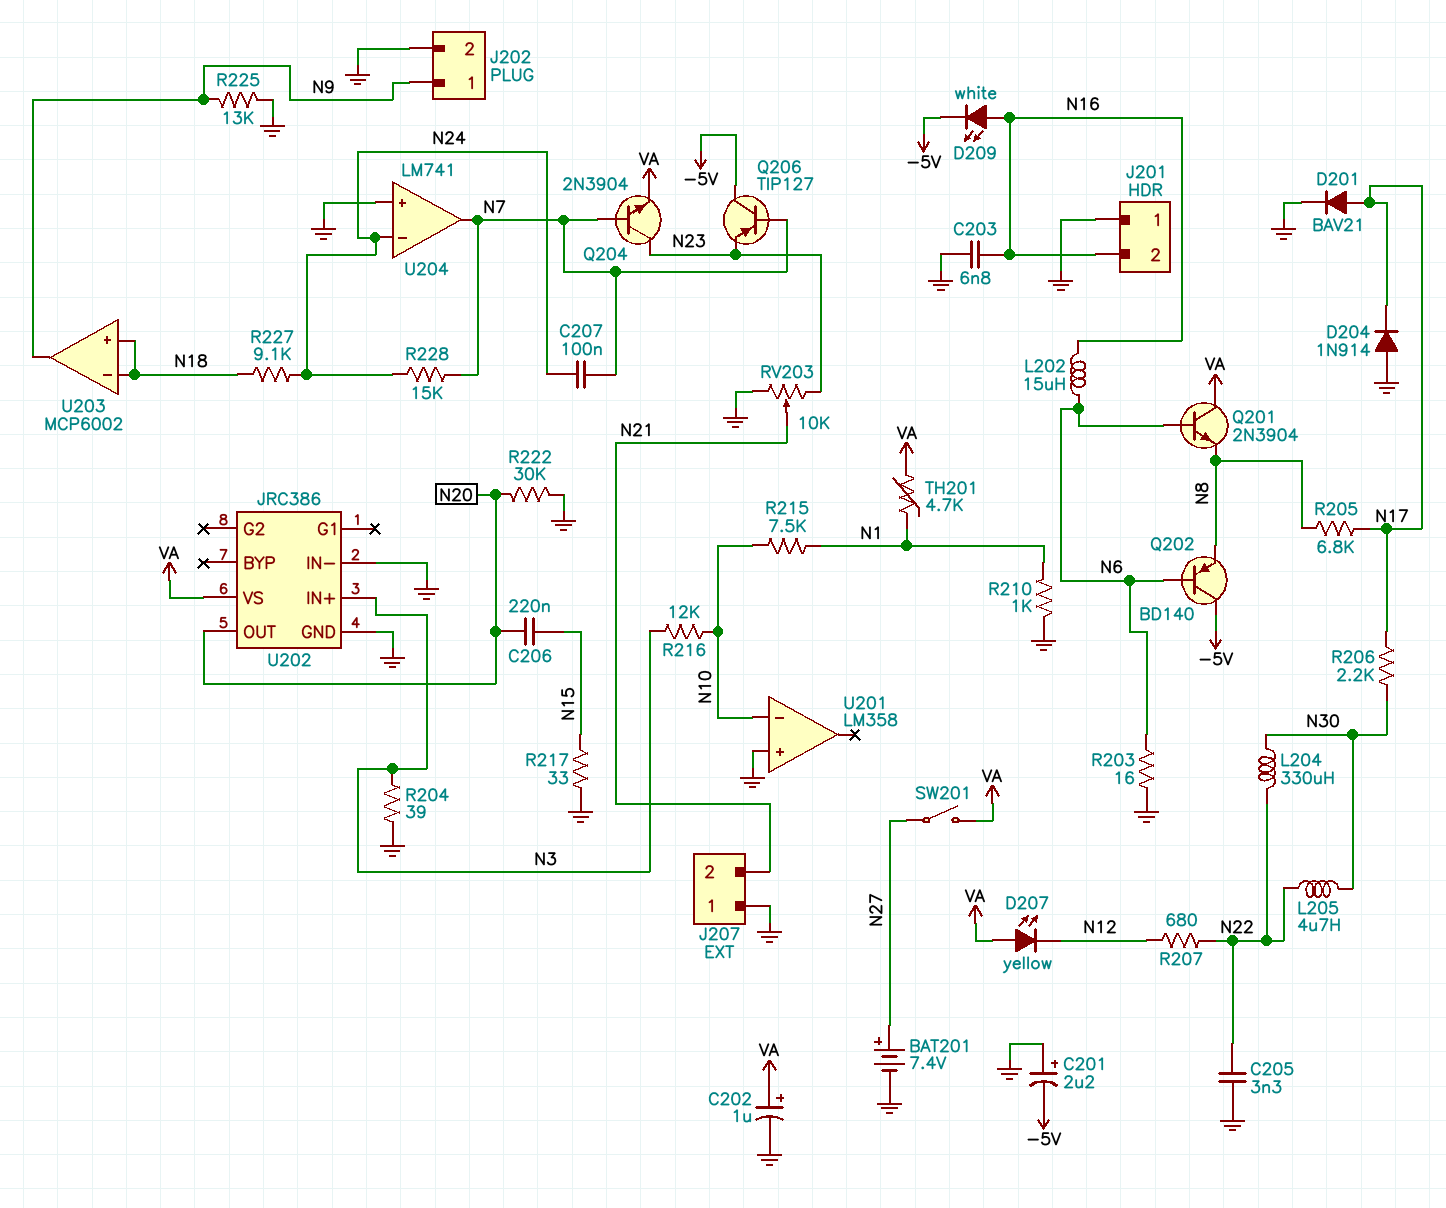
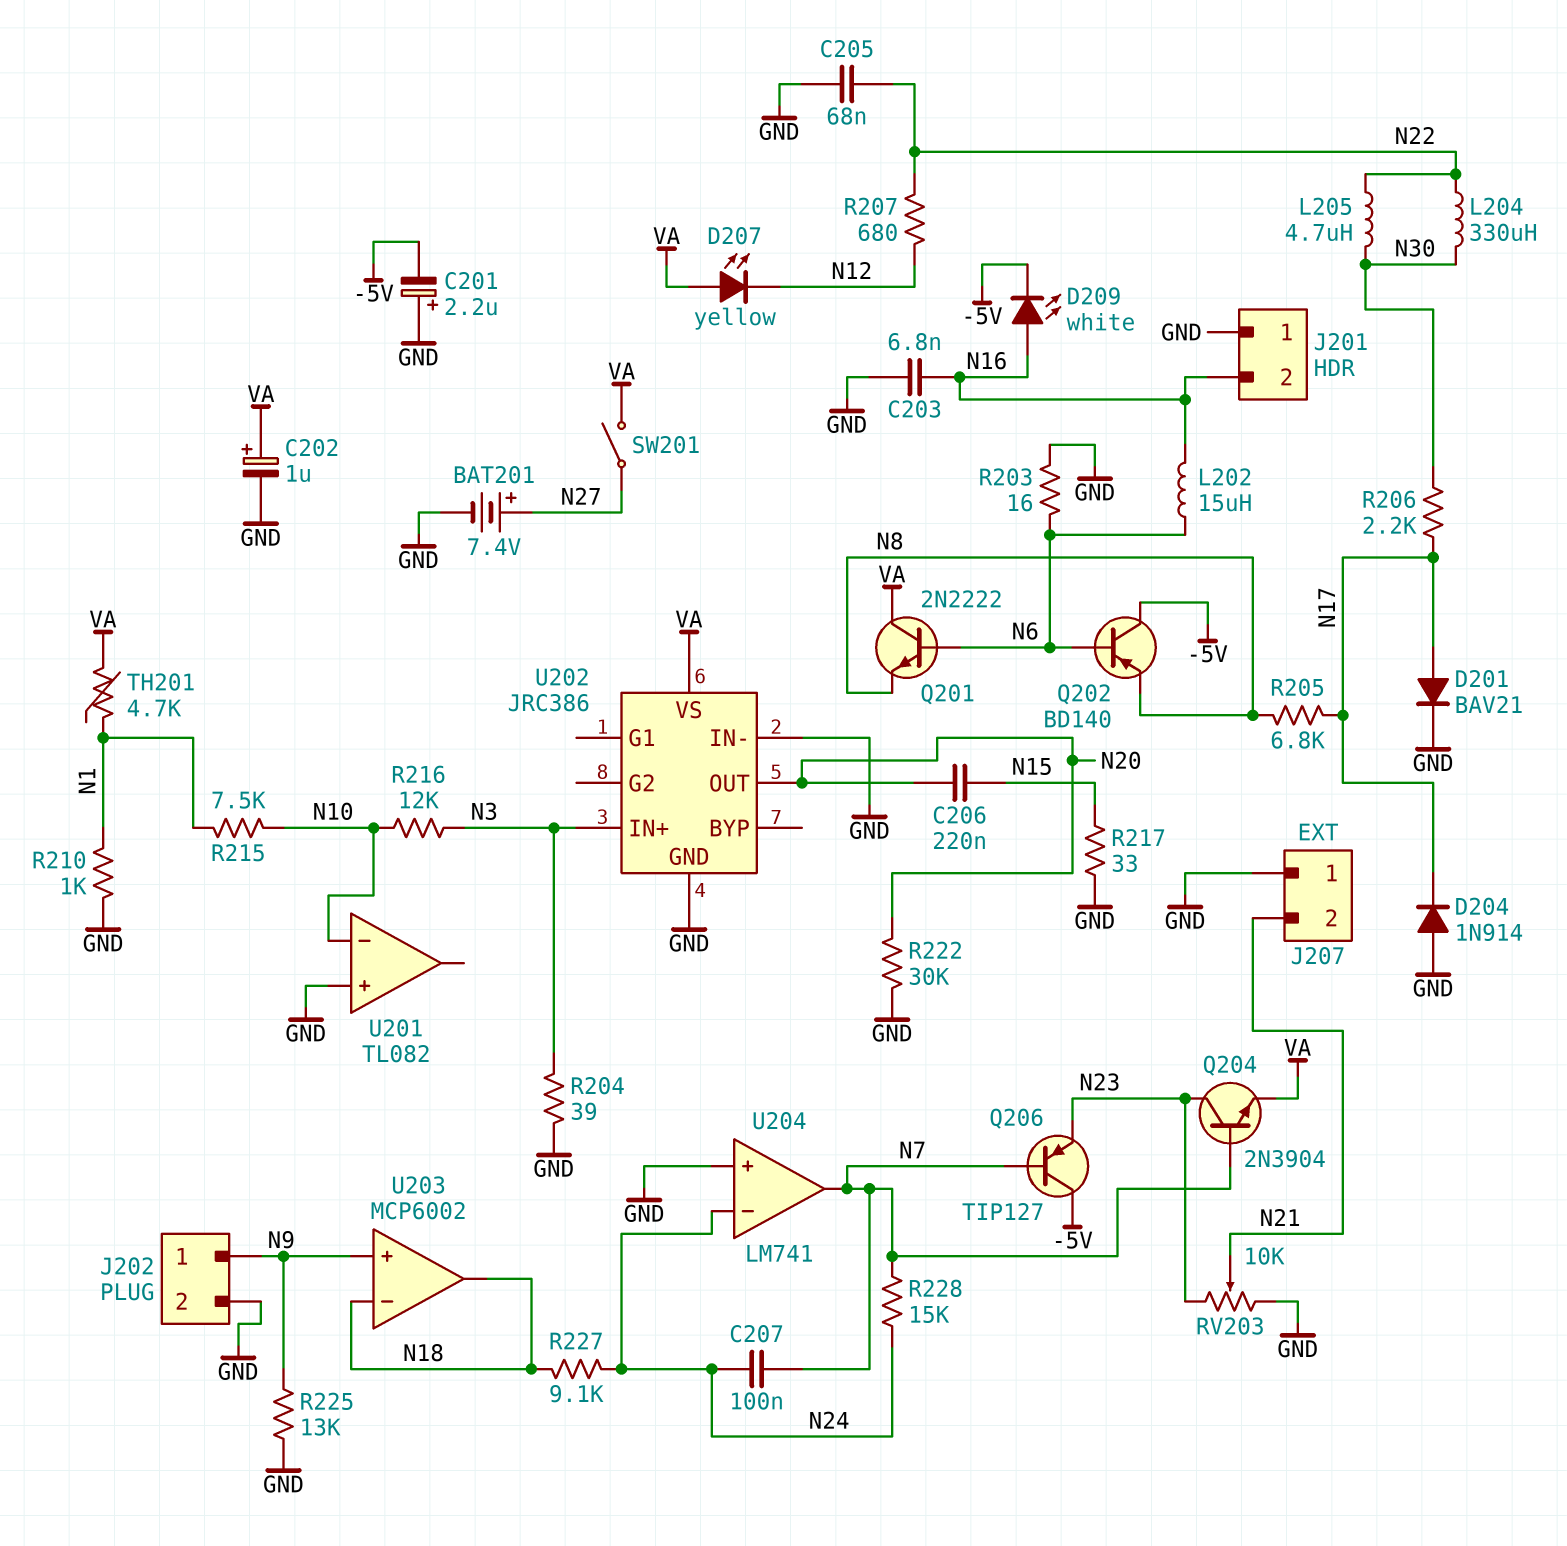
C205: 3.3nF (GND, N22) -> 68nF (GND, N22)
Q201: NPN 2N3904 (B N6, C VA, E N8) -> NPN 2N2222 (B N6, C VA, E N8)
U201: LM358 -> TL082
U203 pin in+: N18 -> N9
U203 pin out: N9 -> N18

